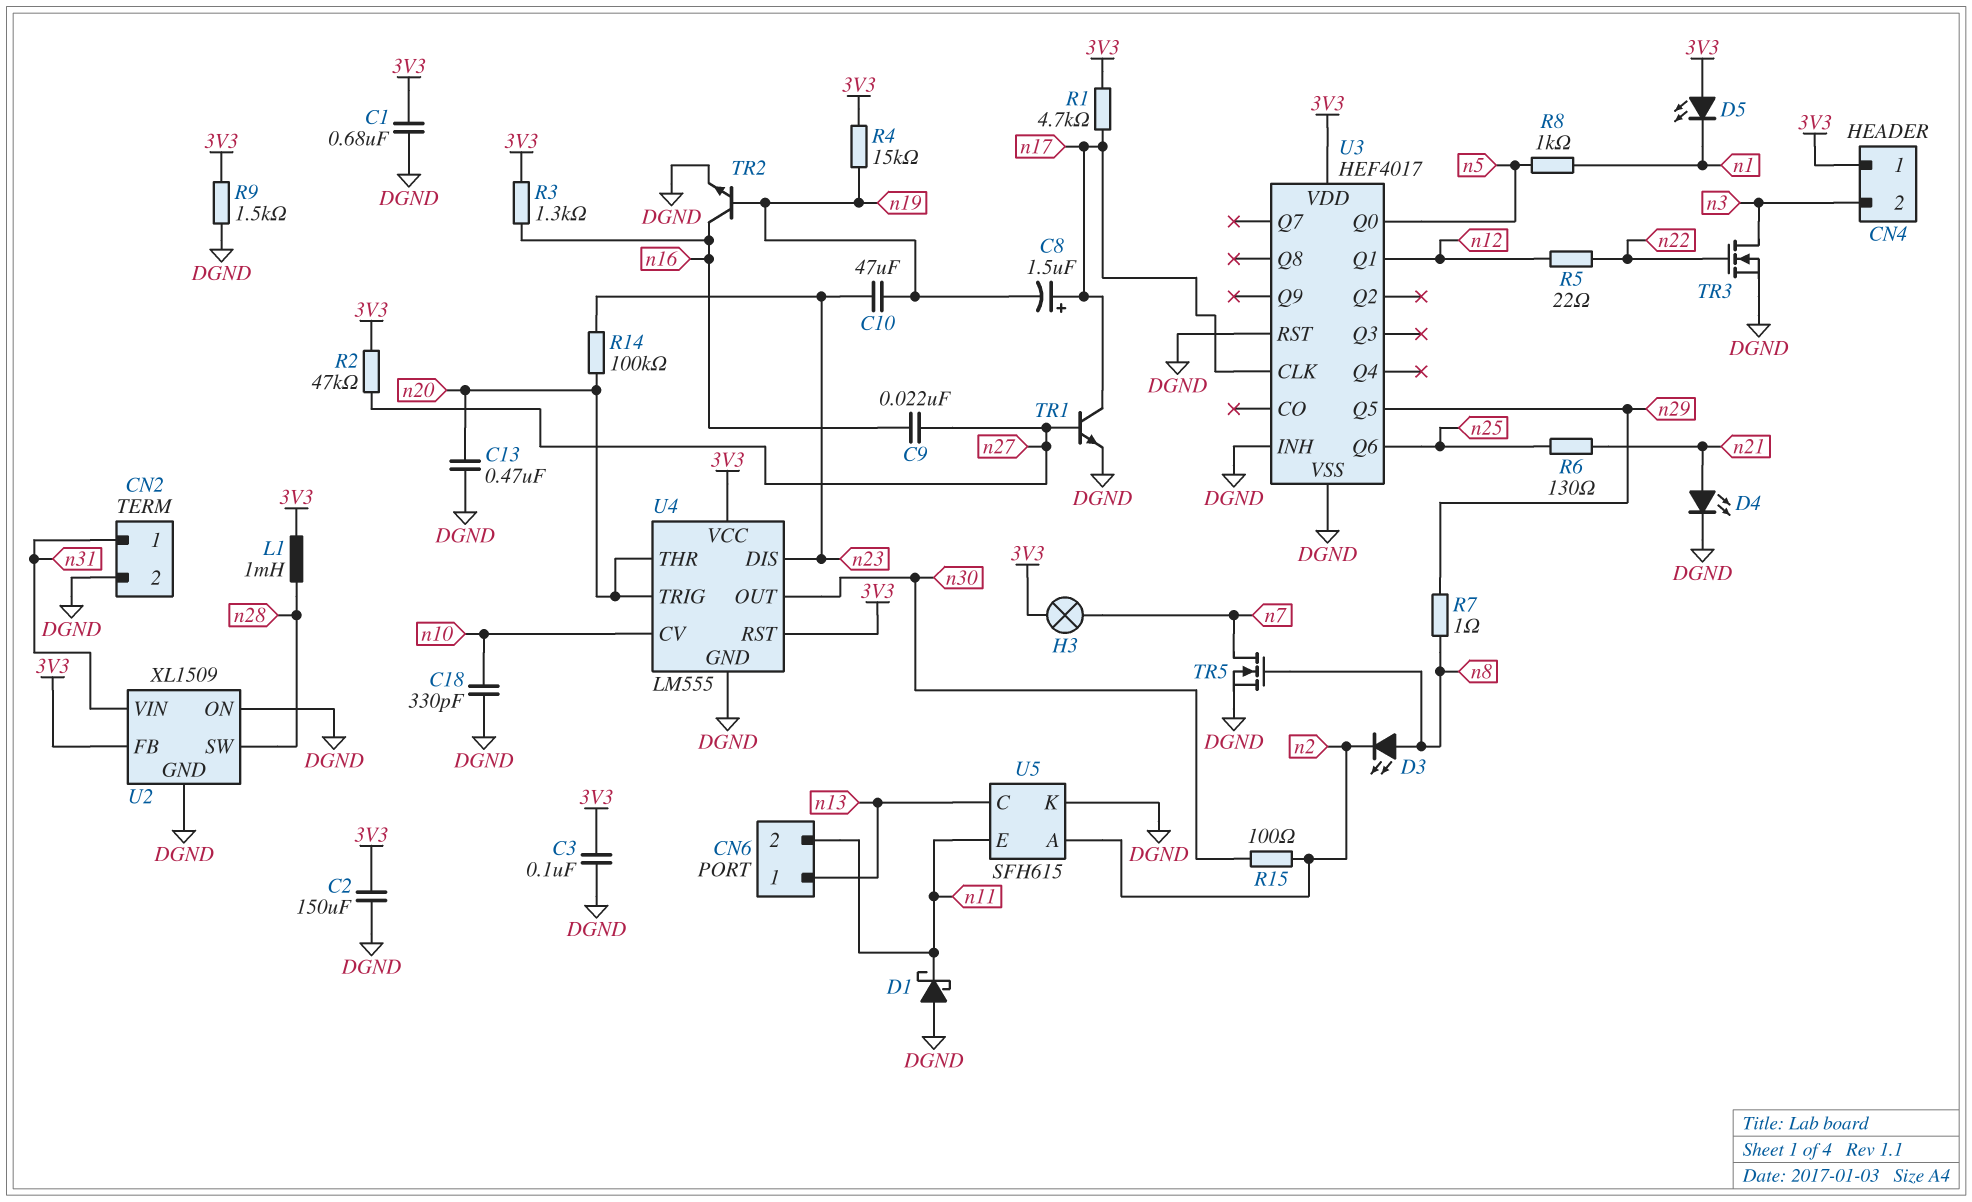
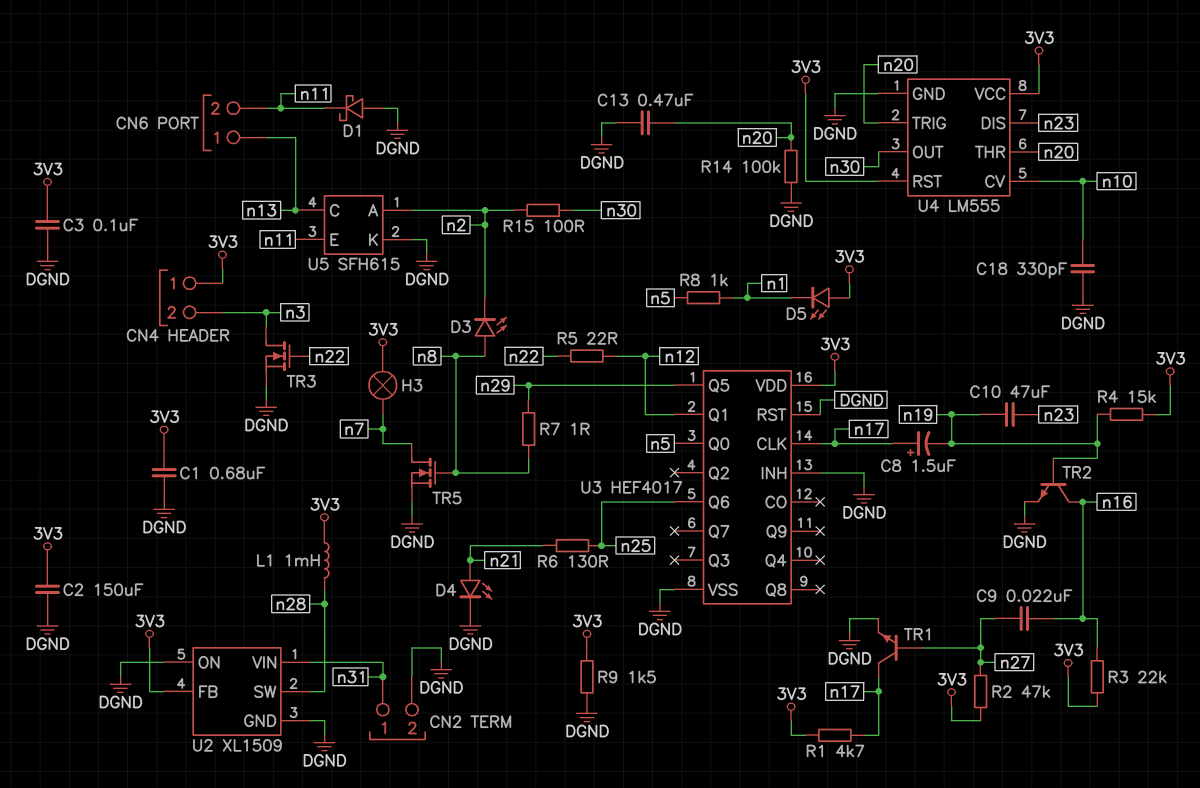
R3: 1.3k (3V3, n16) -> 22k (3V3, n16)
R14: 100k (n20, n23) -> 100k (DGND, n20)

